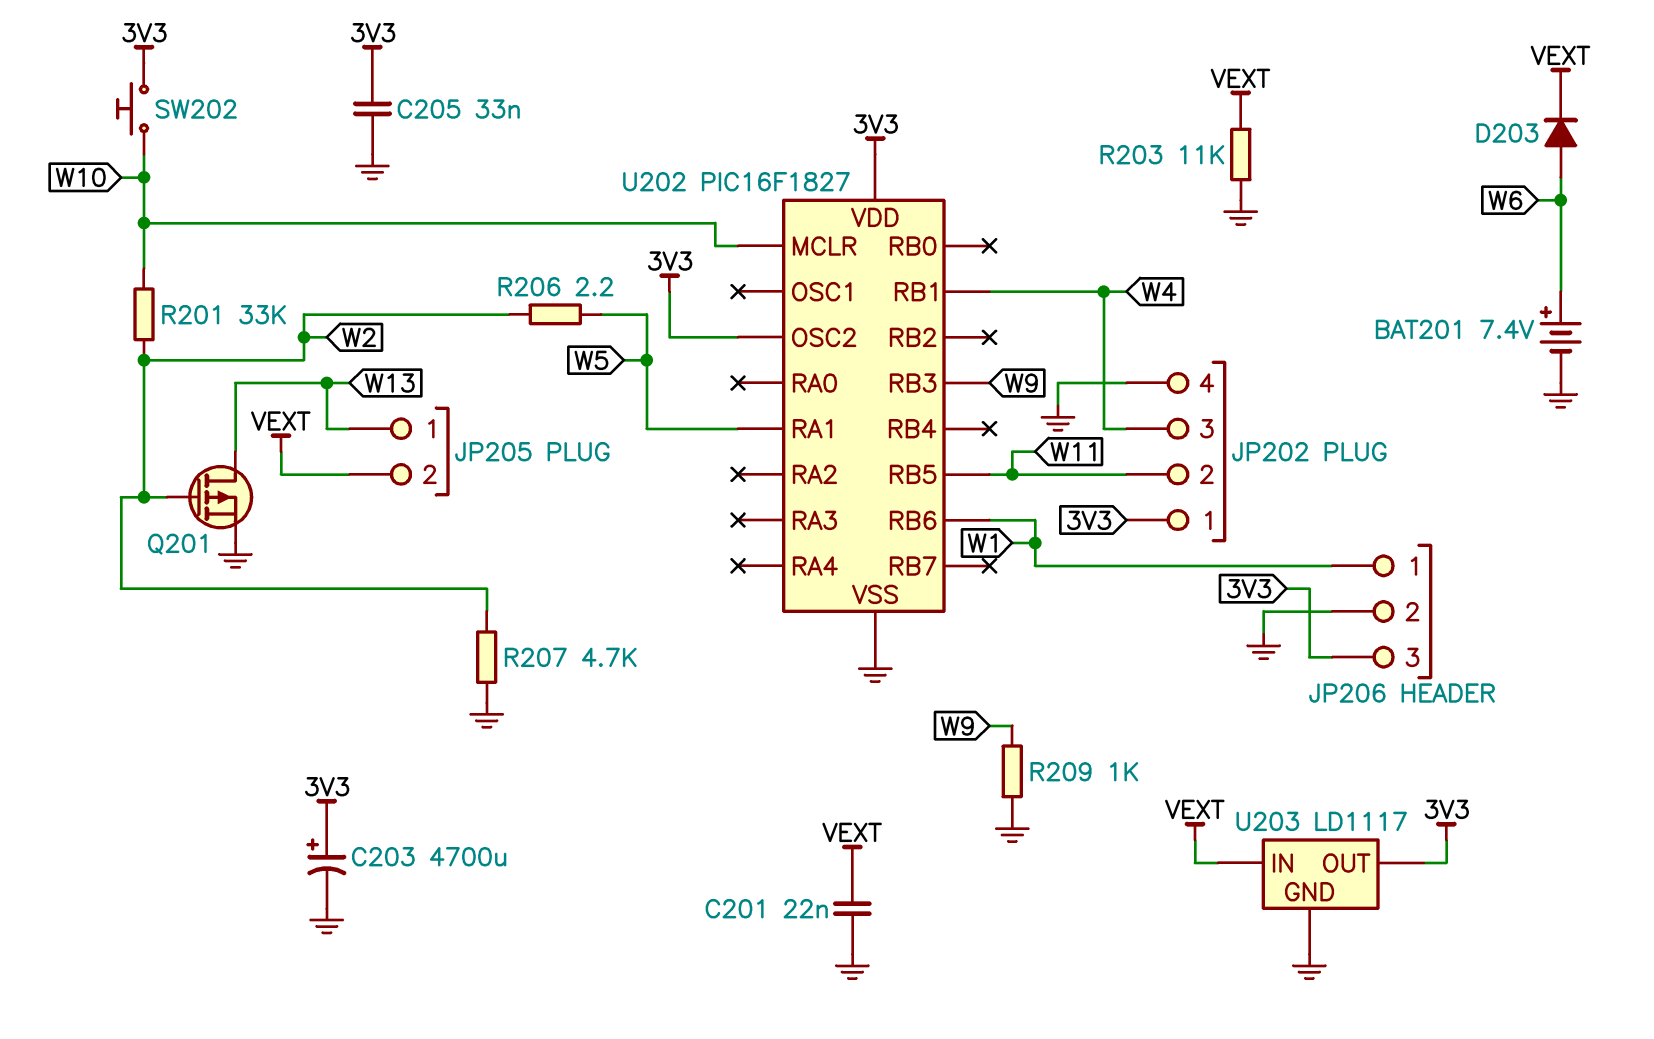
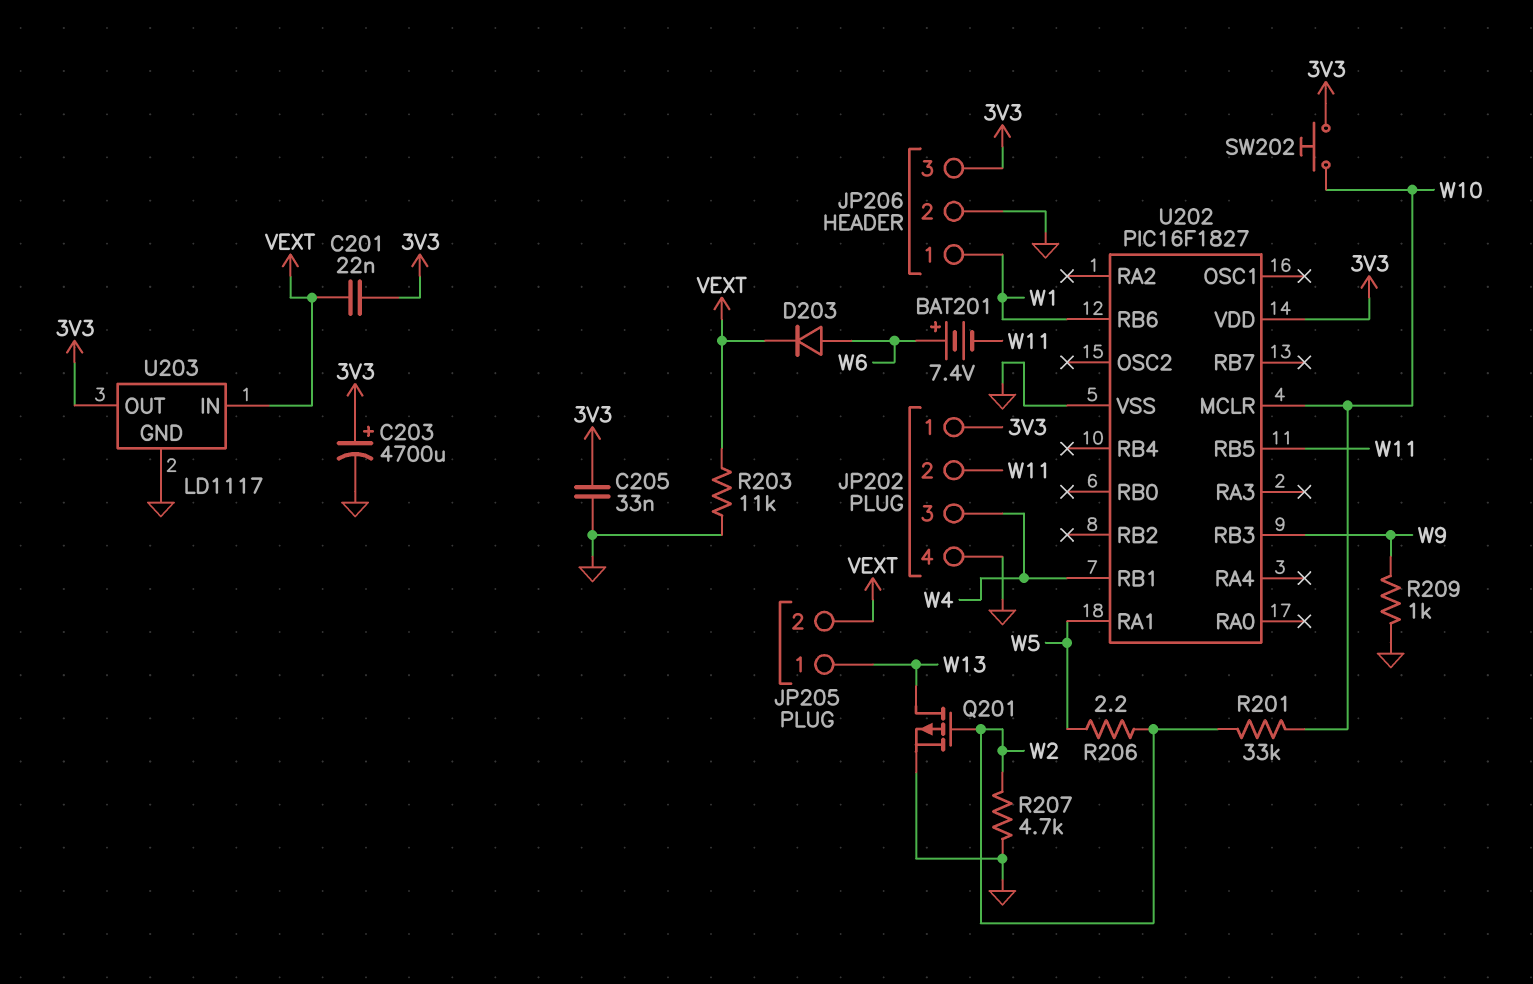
BAT201: 7.4V (plus W6, minus GND) -> 7.4V (plus W6, minus W11)
C201: 22nF (GND, VEXT) -> 22nF (3V3, VEXT)
U202 pin OSC2: 3V3 -> none

